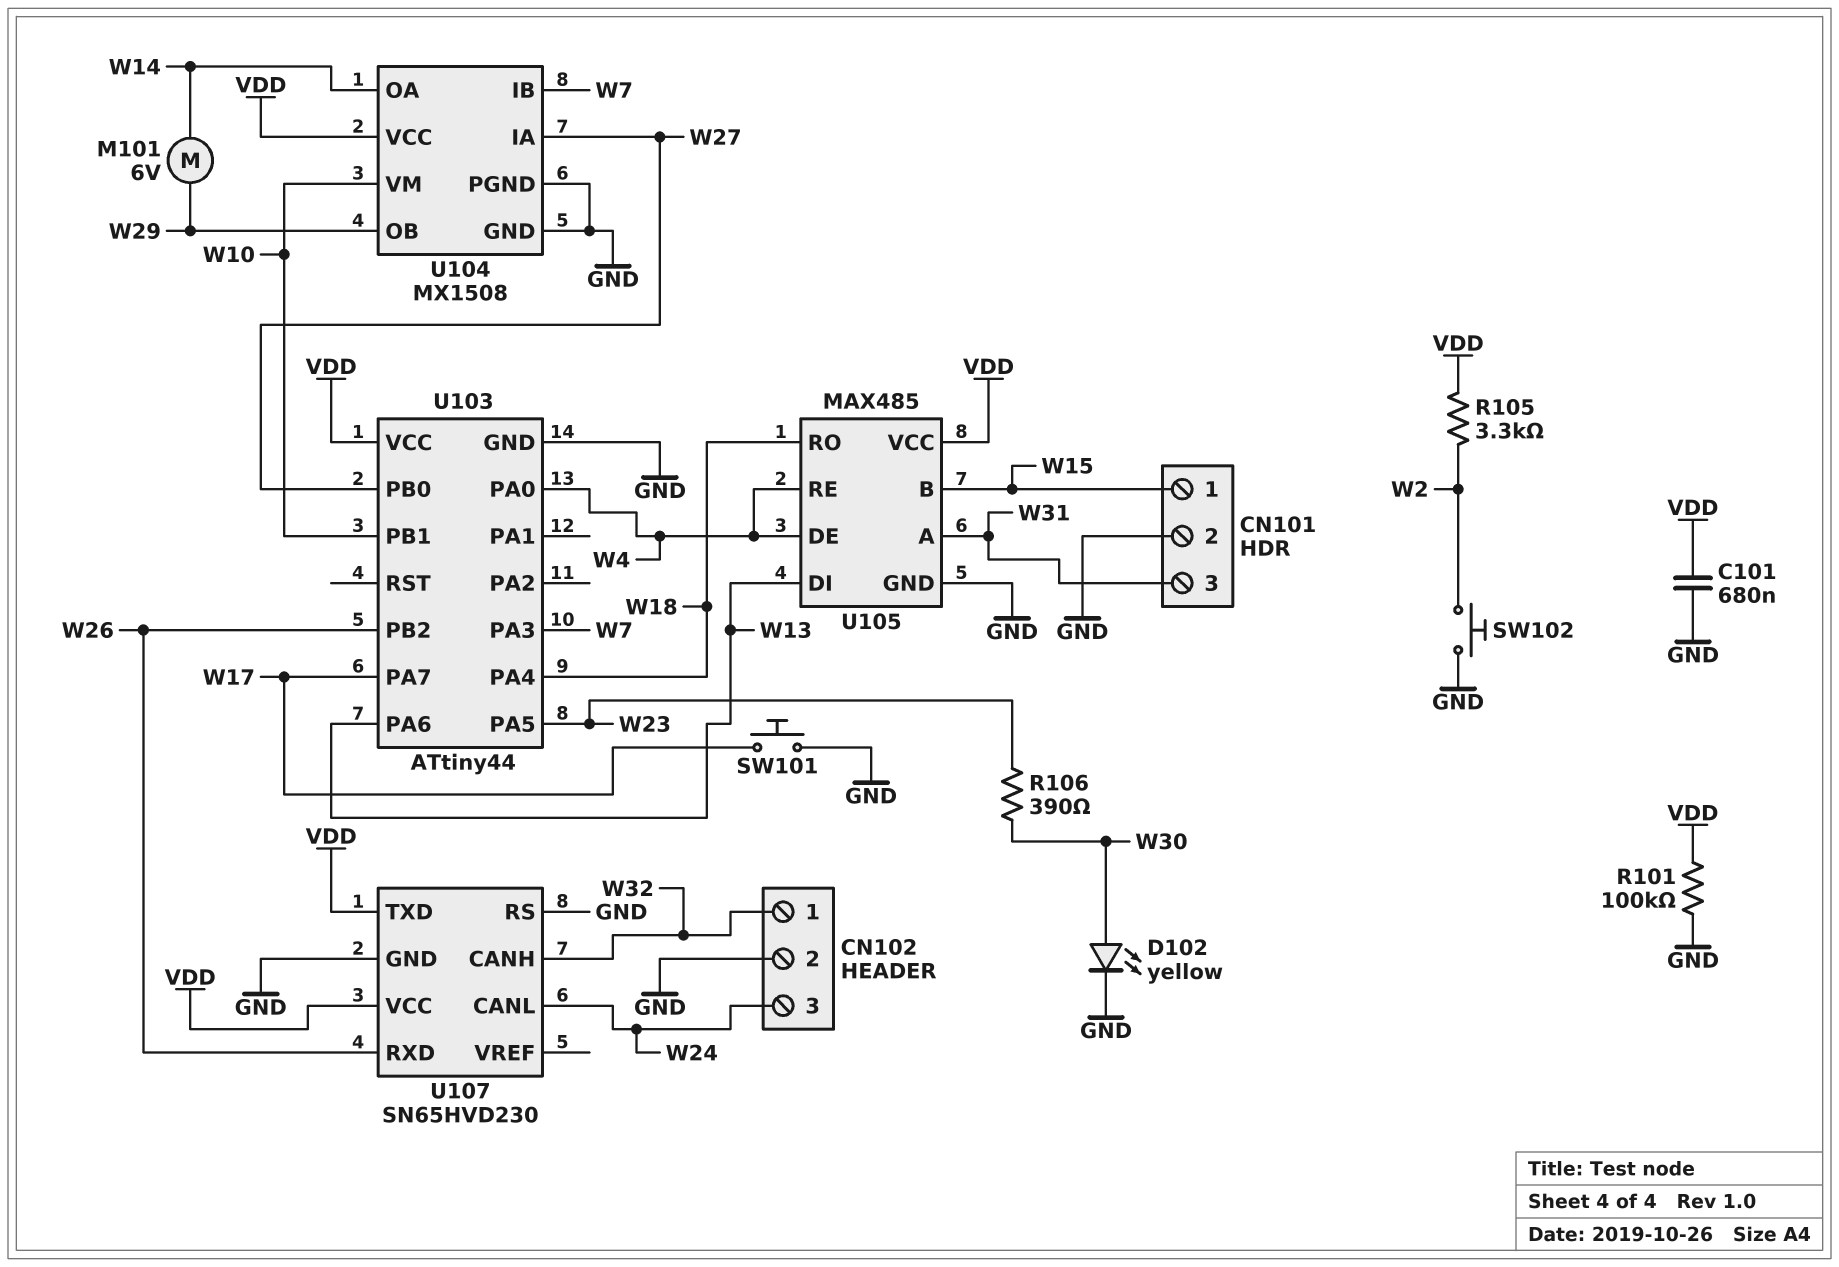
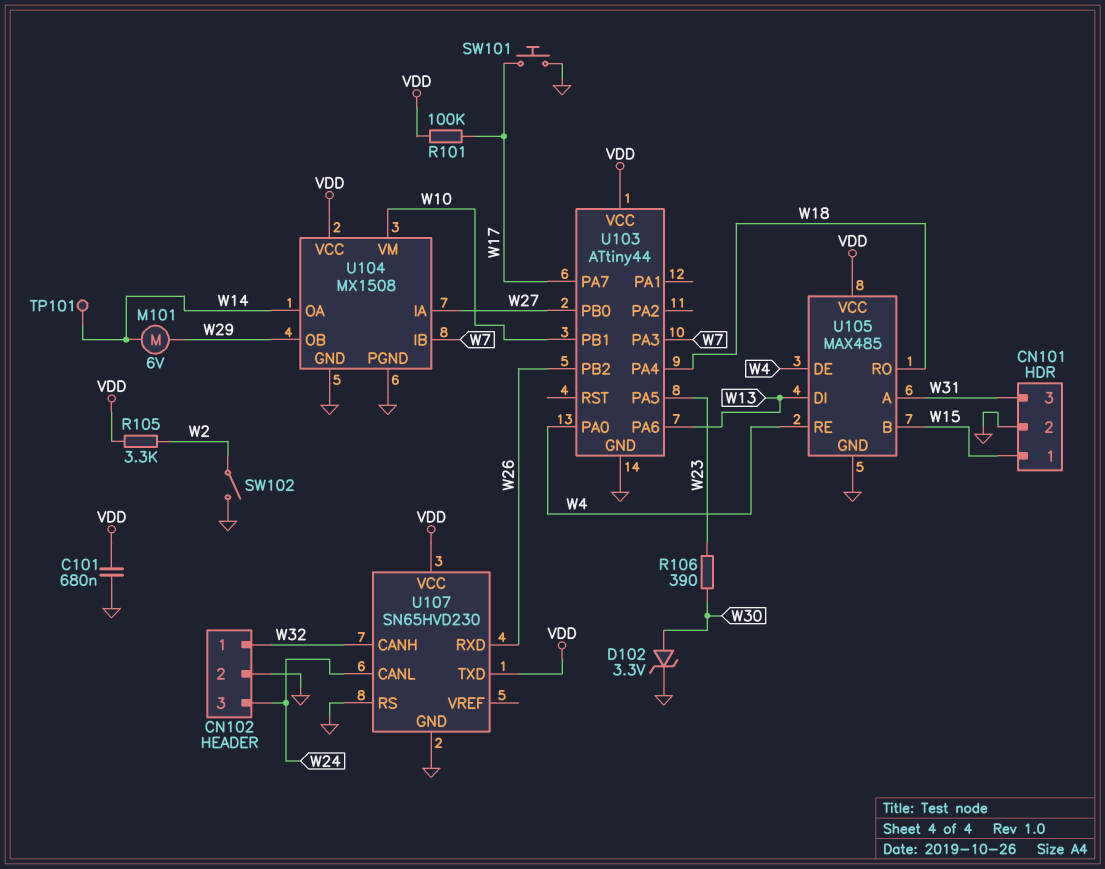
D102: LED yellow (A W30, K GND) -> zener 3.3V (A W30, K GND)
R101: 100k (GND, VDD) -> 100k (VDD, W17)
SW102: button (GND, W2) -> switch (GND, W2)
TP101: none -> test point (W14)

